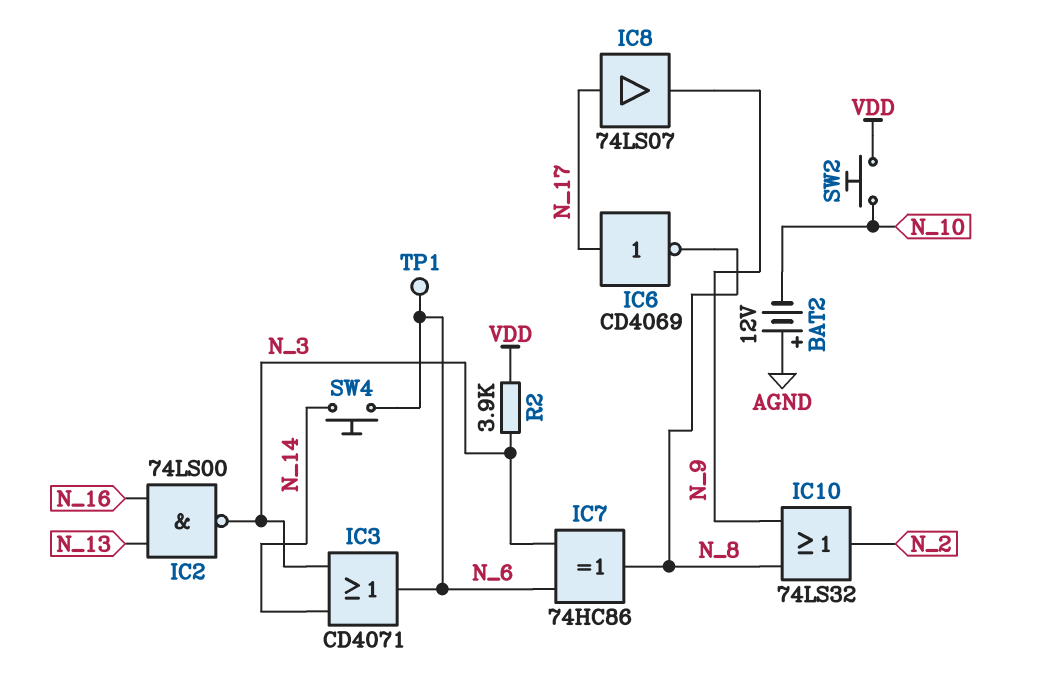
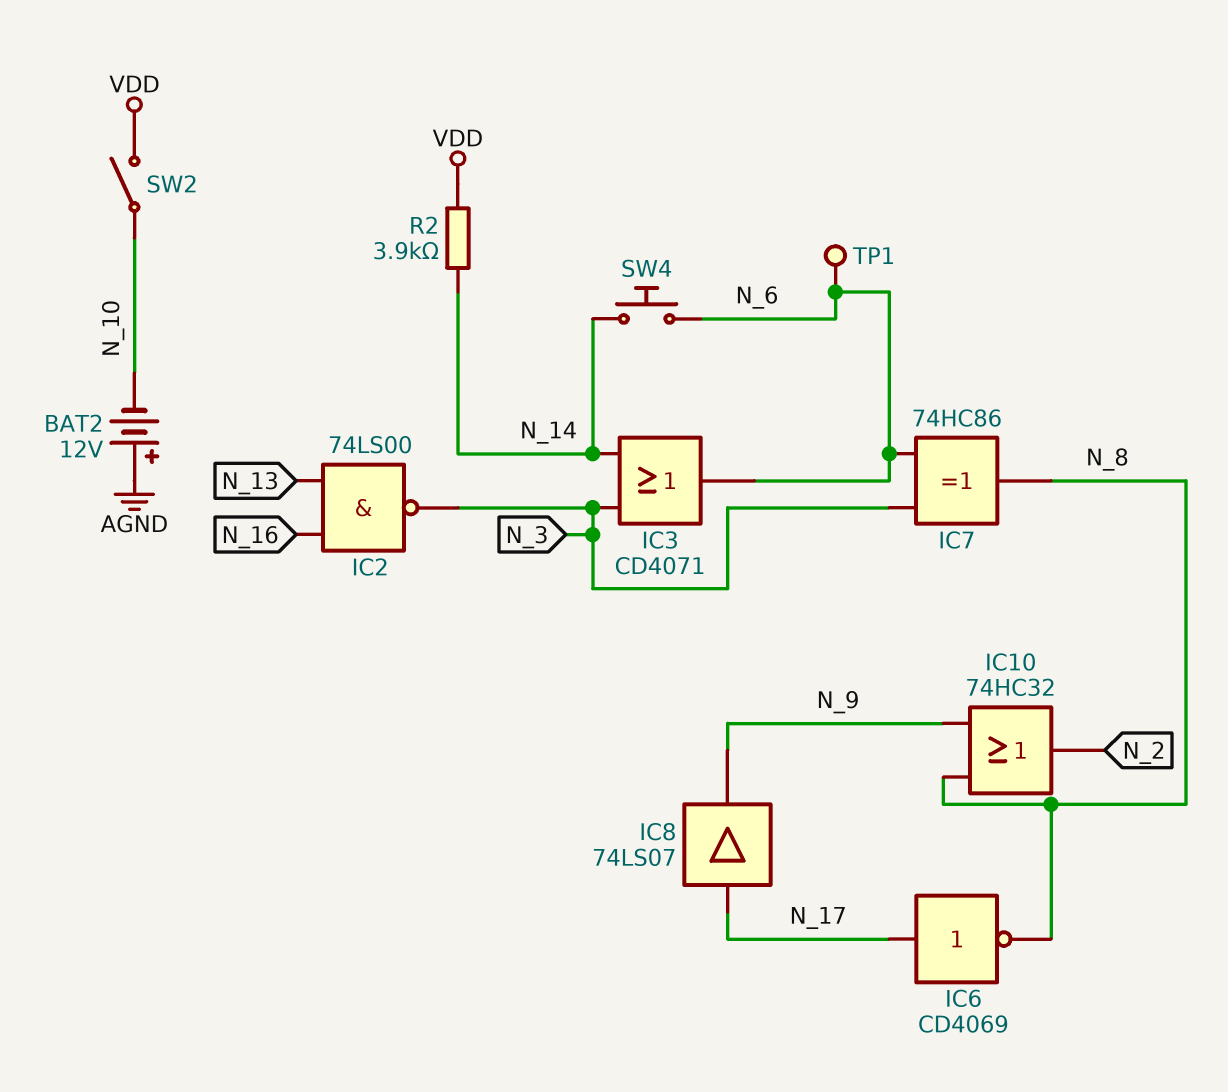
IC10: OR 74LS32 (in N_8, in N_9, out N_2) -> OR 74HC32 (in N_8, in N_9, out N_2)
R2: 3.9k (N_3, VDD) -> 3.9k (N_14, VDD)
SW2: button (N_10, VDD) -> switch (N_10, VDD)

